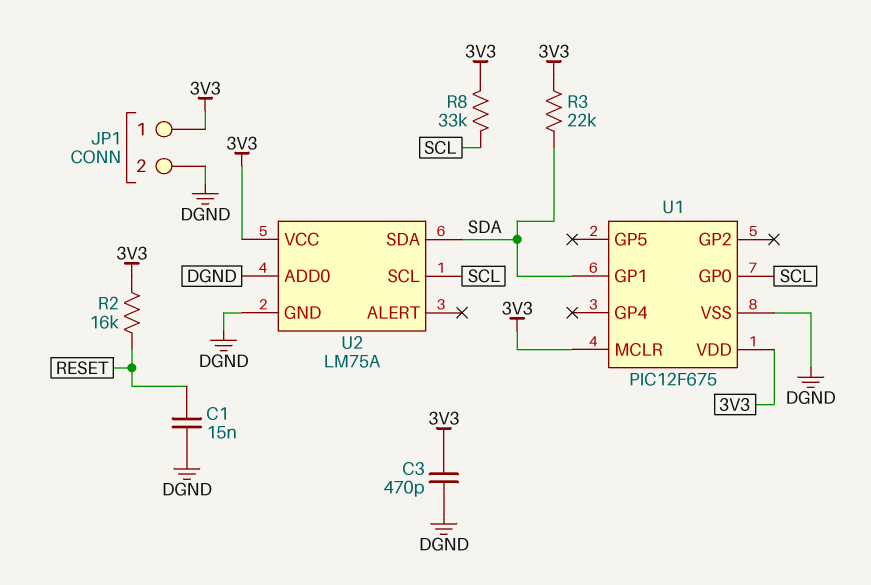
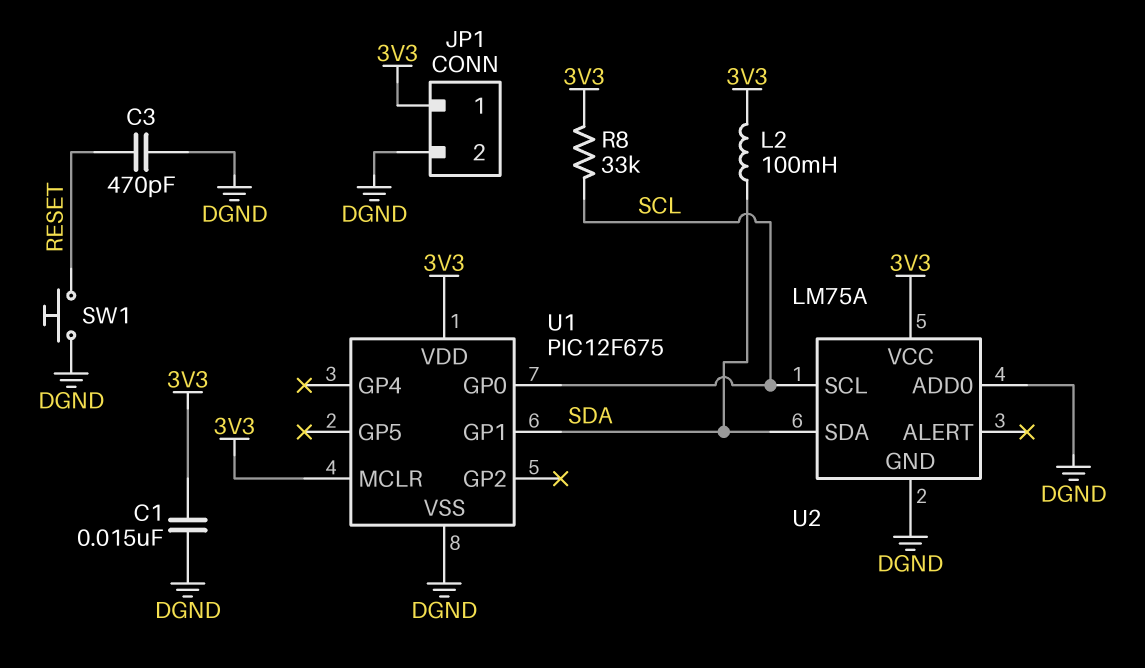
C1: 15nF (DGND, RESET) -> 15nF (3V3, DGND)
C3: 470pF (3V3, DGND) -> 470pF (DGND, RESET)
L2: none -> 100mH (3V3, SDA)
R2: 16k (3V3, RESET) -> none
R3: 22k (3V3, SDA) -> none
SW1: none -> button (DGND, RESET)

